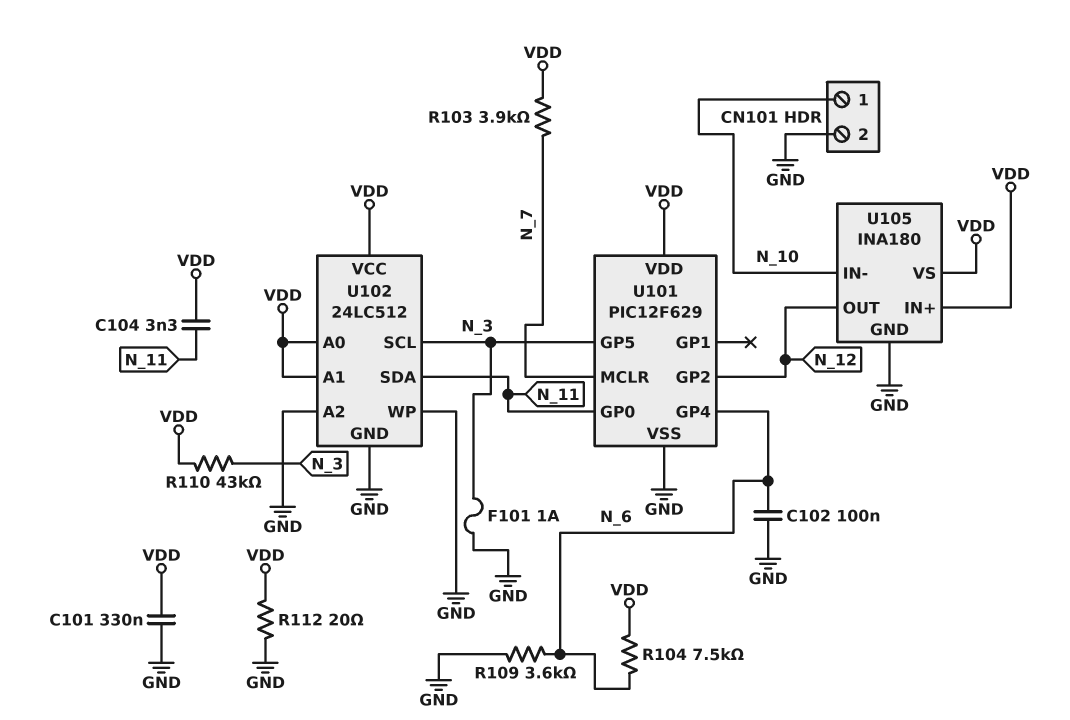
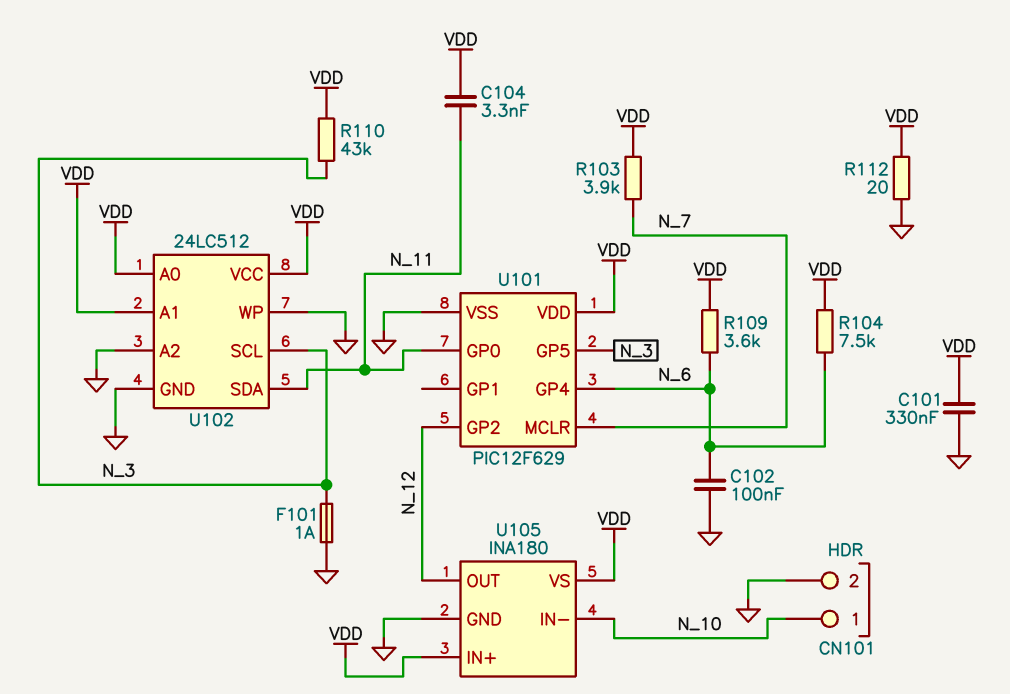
R109: 3.6k (GND, N_6) -> 3.6k (N_6, VDD)

